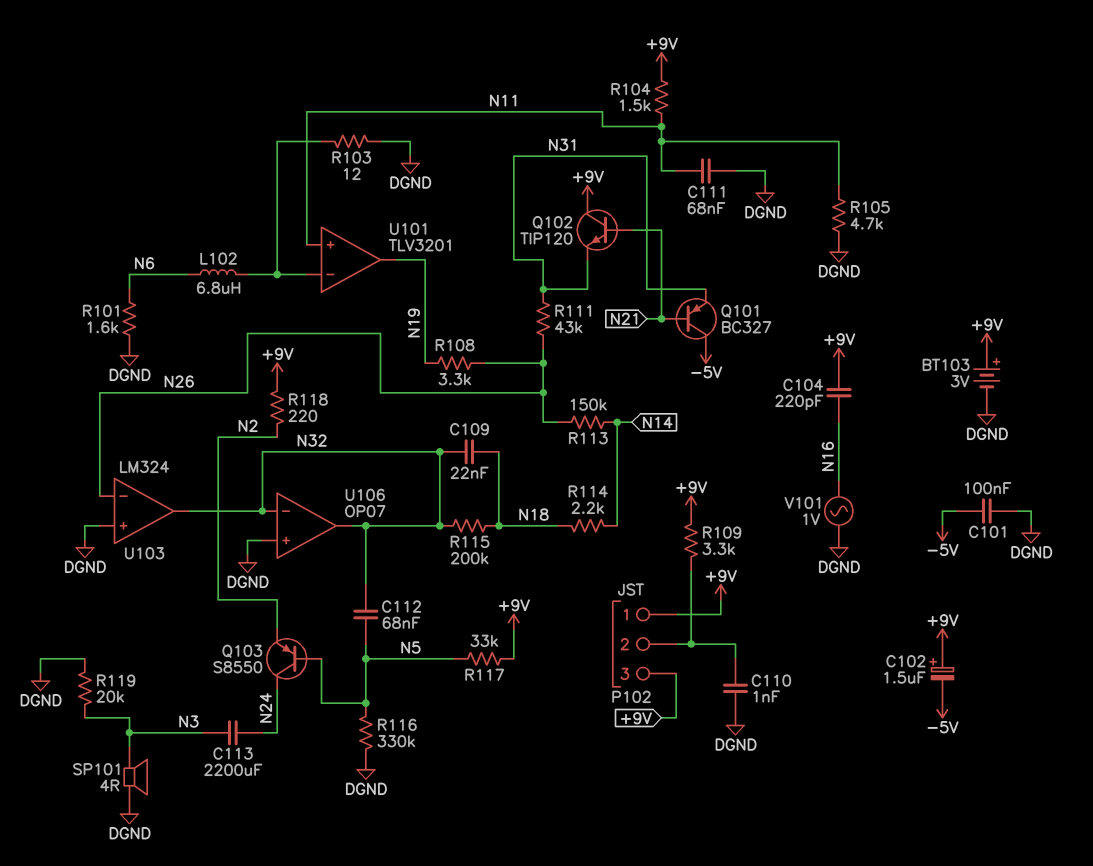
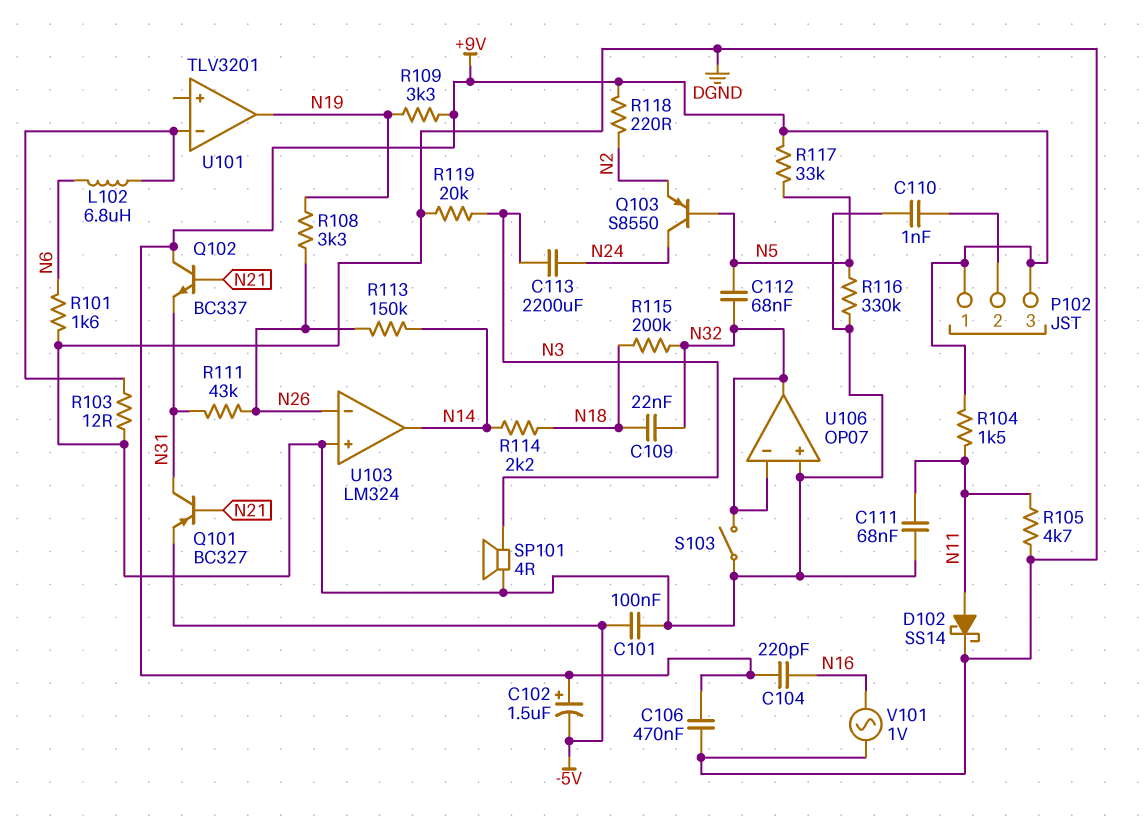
BT103: 3V (plus +9V, minus DGND) -> none
C106: none -> 470nF (+9V, DGND)
D102: none -> schottky SS14 (A N11, K DGND)
Q101: PNP BC327 (B N21, C -5V, E N31) -> PNP BC327 (B N21, C N31, E -5V)
Q102: NPN TIP120 (B N21, C +9V, E N31) -> NPN BC337 (B N21, C +9V, E N31)
R109: 3.3k (+9V, P102/2) -> 3.3k (+9V, N19)
S103: none -> switch (DGND, N32)
U101 pin in+: N11 -> none
U103 pin out: N32 -> N14

